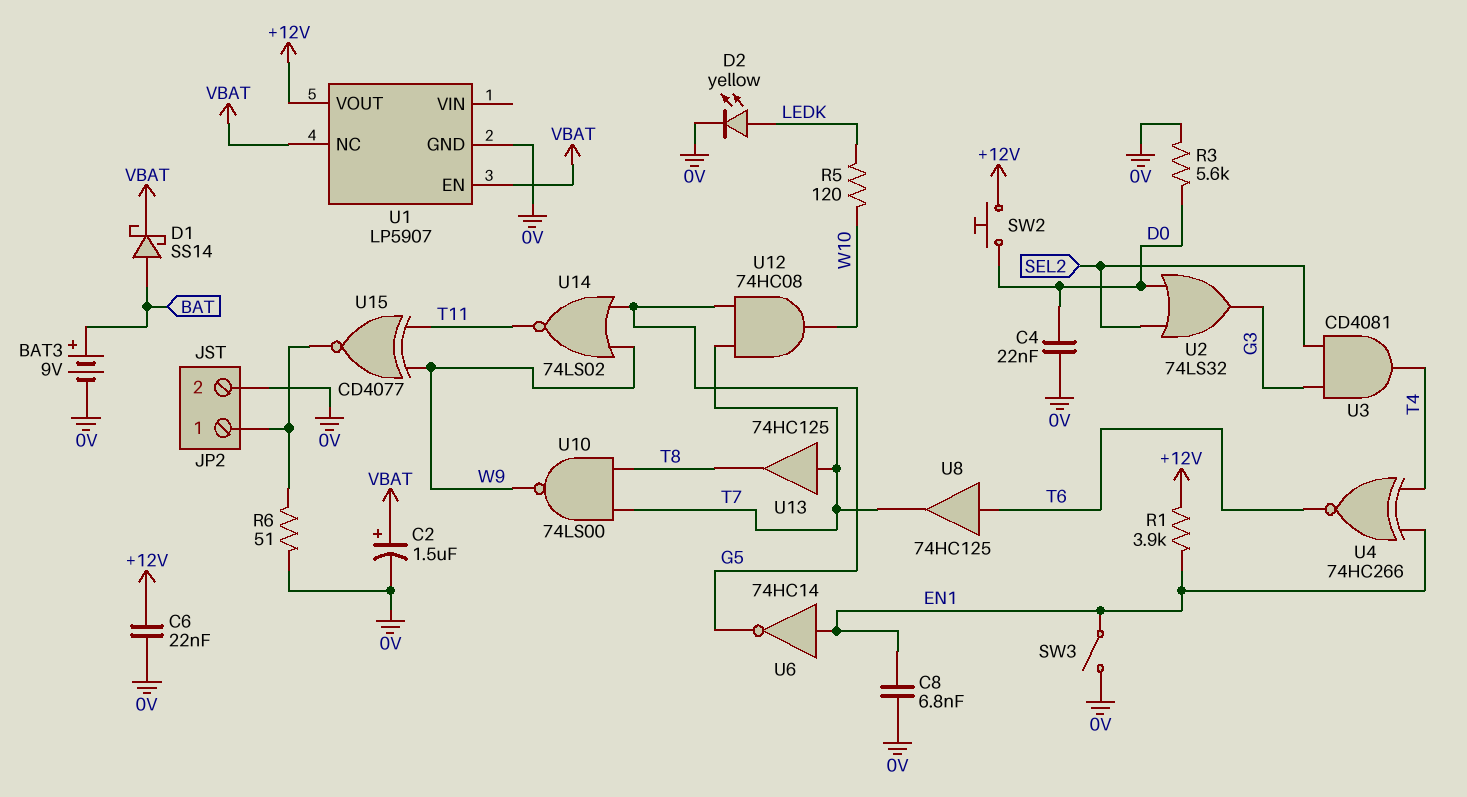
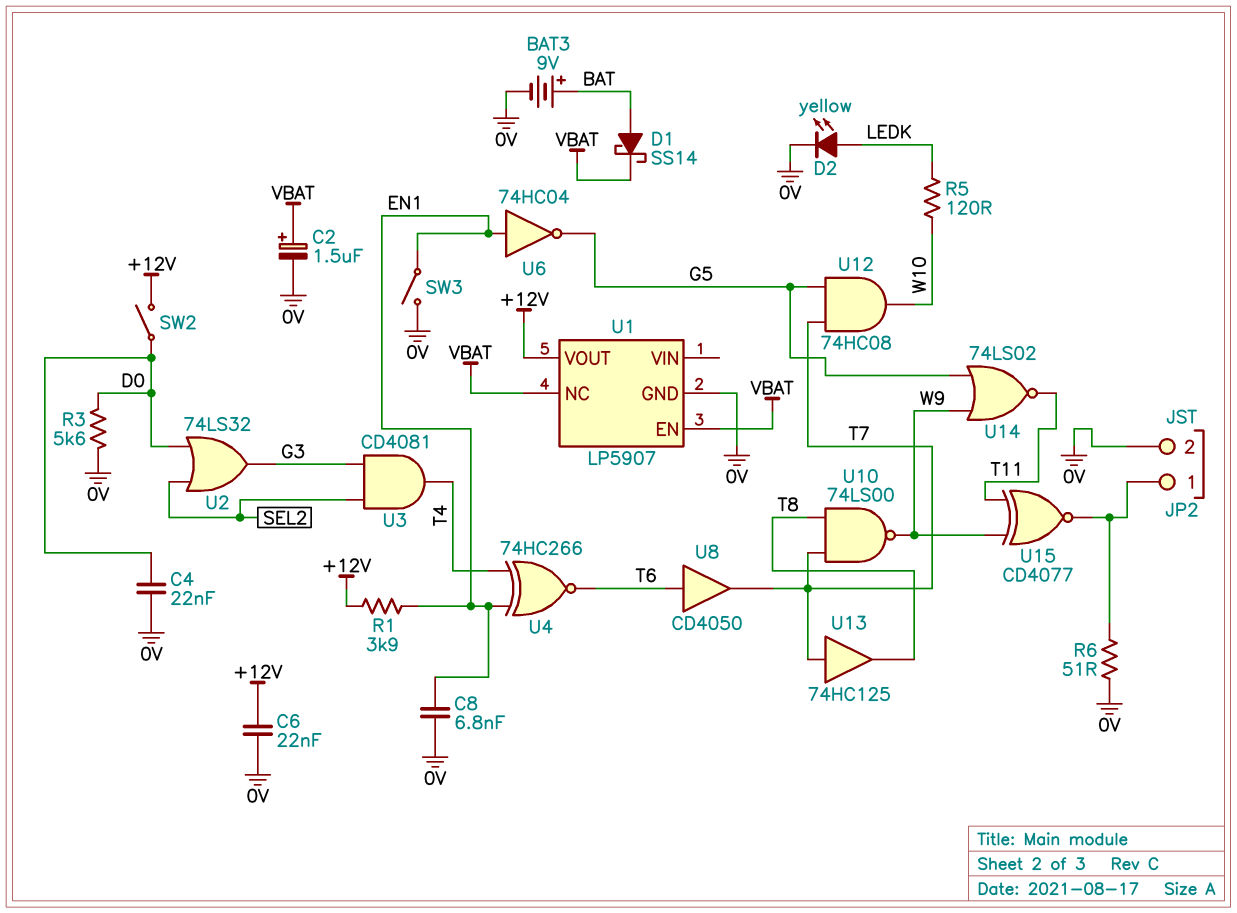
SW2: button (+12V, D0) -> switch (+12V, D0)
U6: NOT 74HC14 (in EN1, out G5) -> NOT 74HC04 (in EN1, out G5)
U8: buffer 74HC125 (in T6, out T7) -> buffer CD4050 (in T6, out T7)

